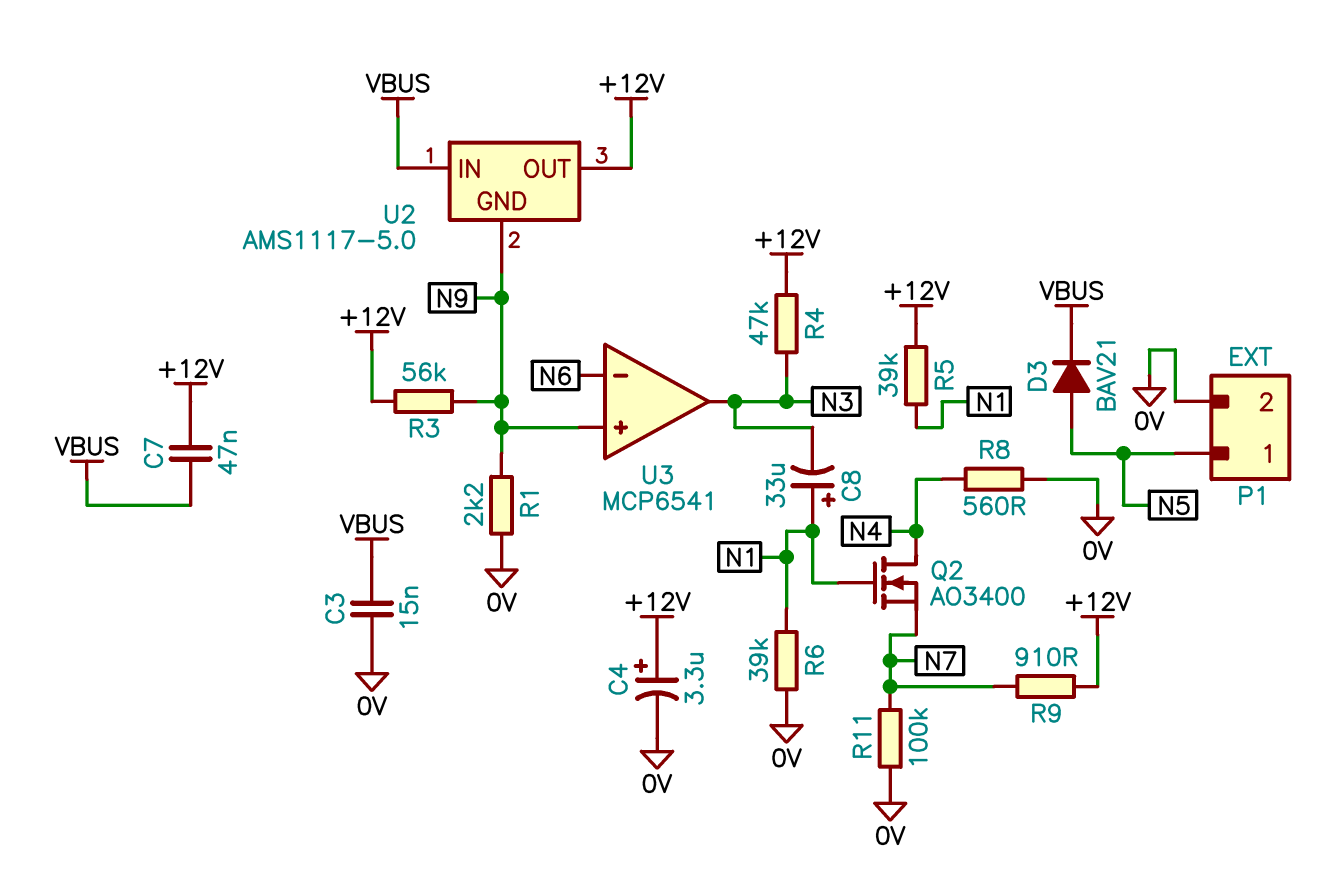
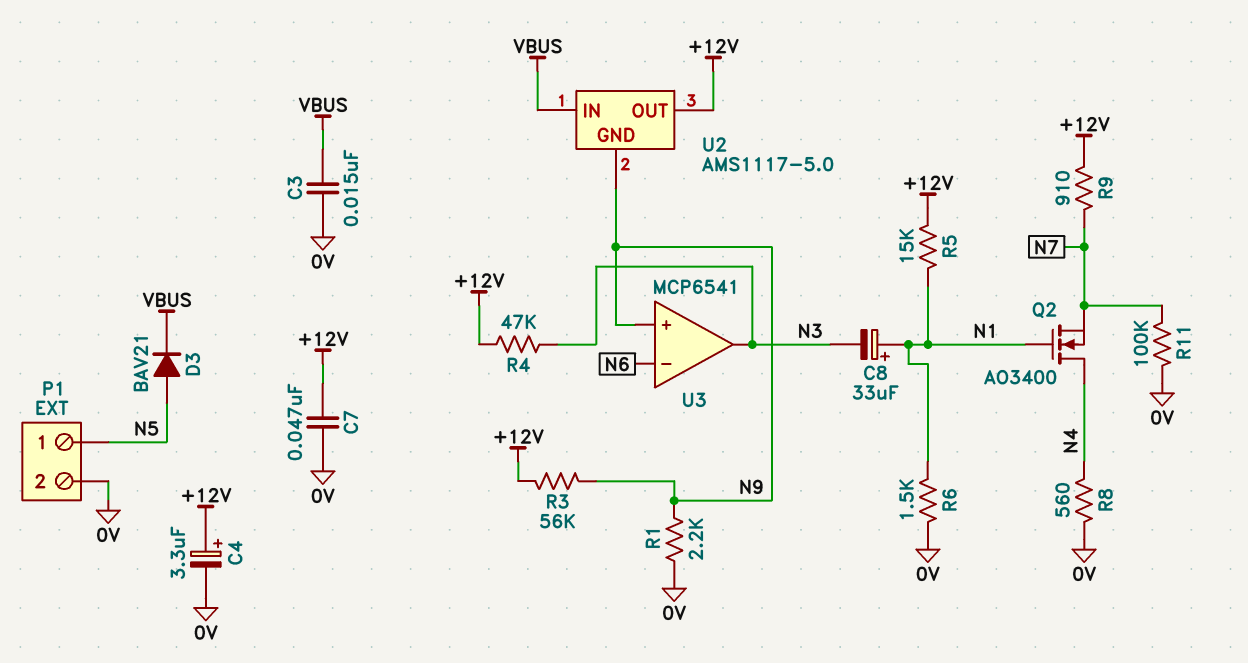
C7: 47nF (+12V, VBUS) -> 47nF (+12V, 0V)
R5: 39k (+12V, N1) -> 15k (+12V, N1)
R6: 39k (0V, N1) -> 1.5k (0V, N1)

